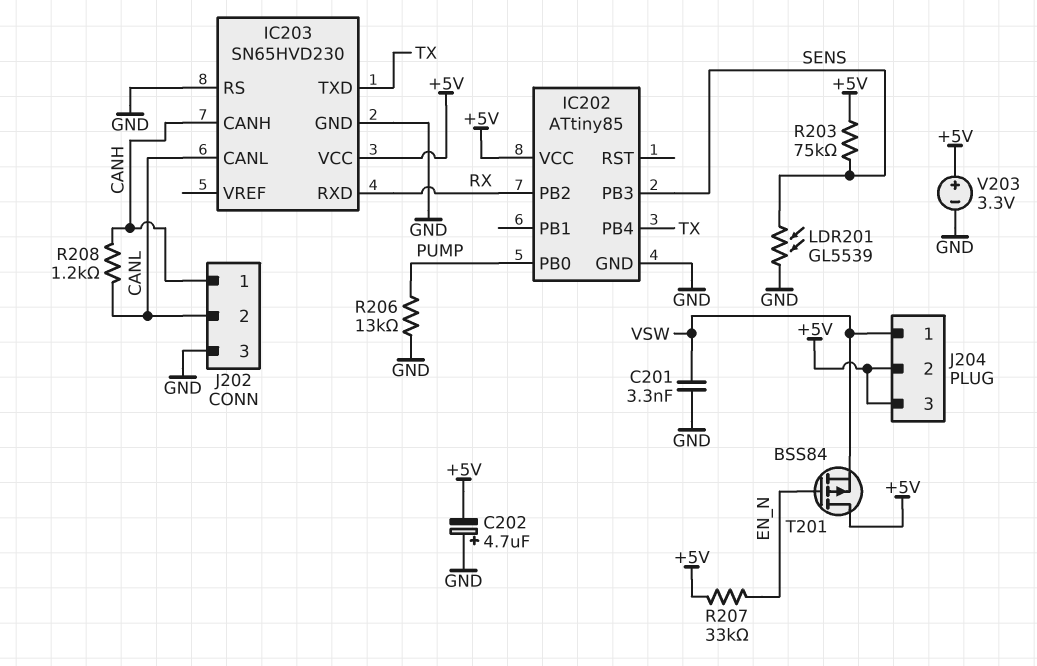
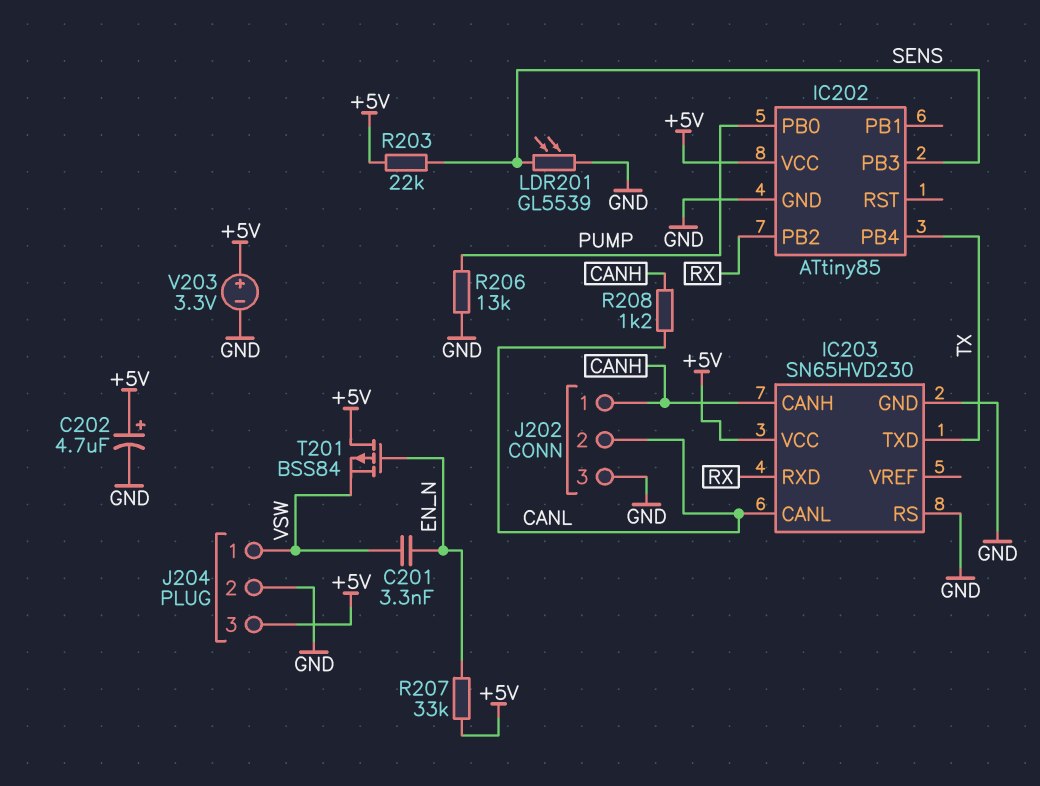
C201: 3.3nF (GND, VSW) -> 3.3nF (EN_N, VSW)
C202: 4.7uF (plus GND, minus +5V) -> 4.7uF (plus +5V, minus GND)
J204 pin 2: +5V -> GND
R203: 75k (+5V, SENS) -> 22k (+5V, SENS)

